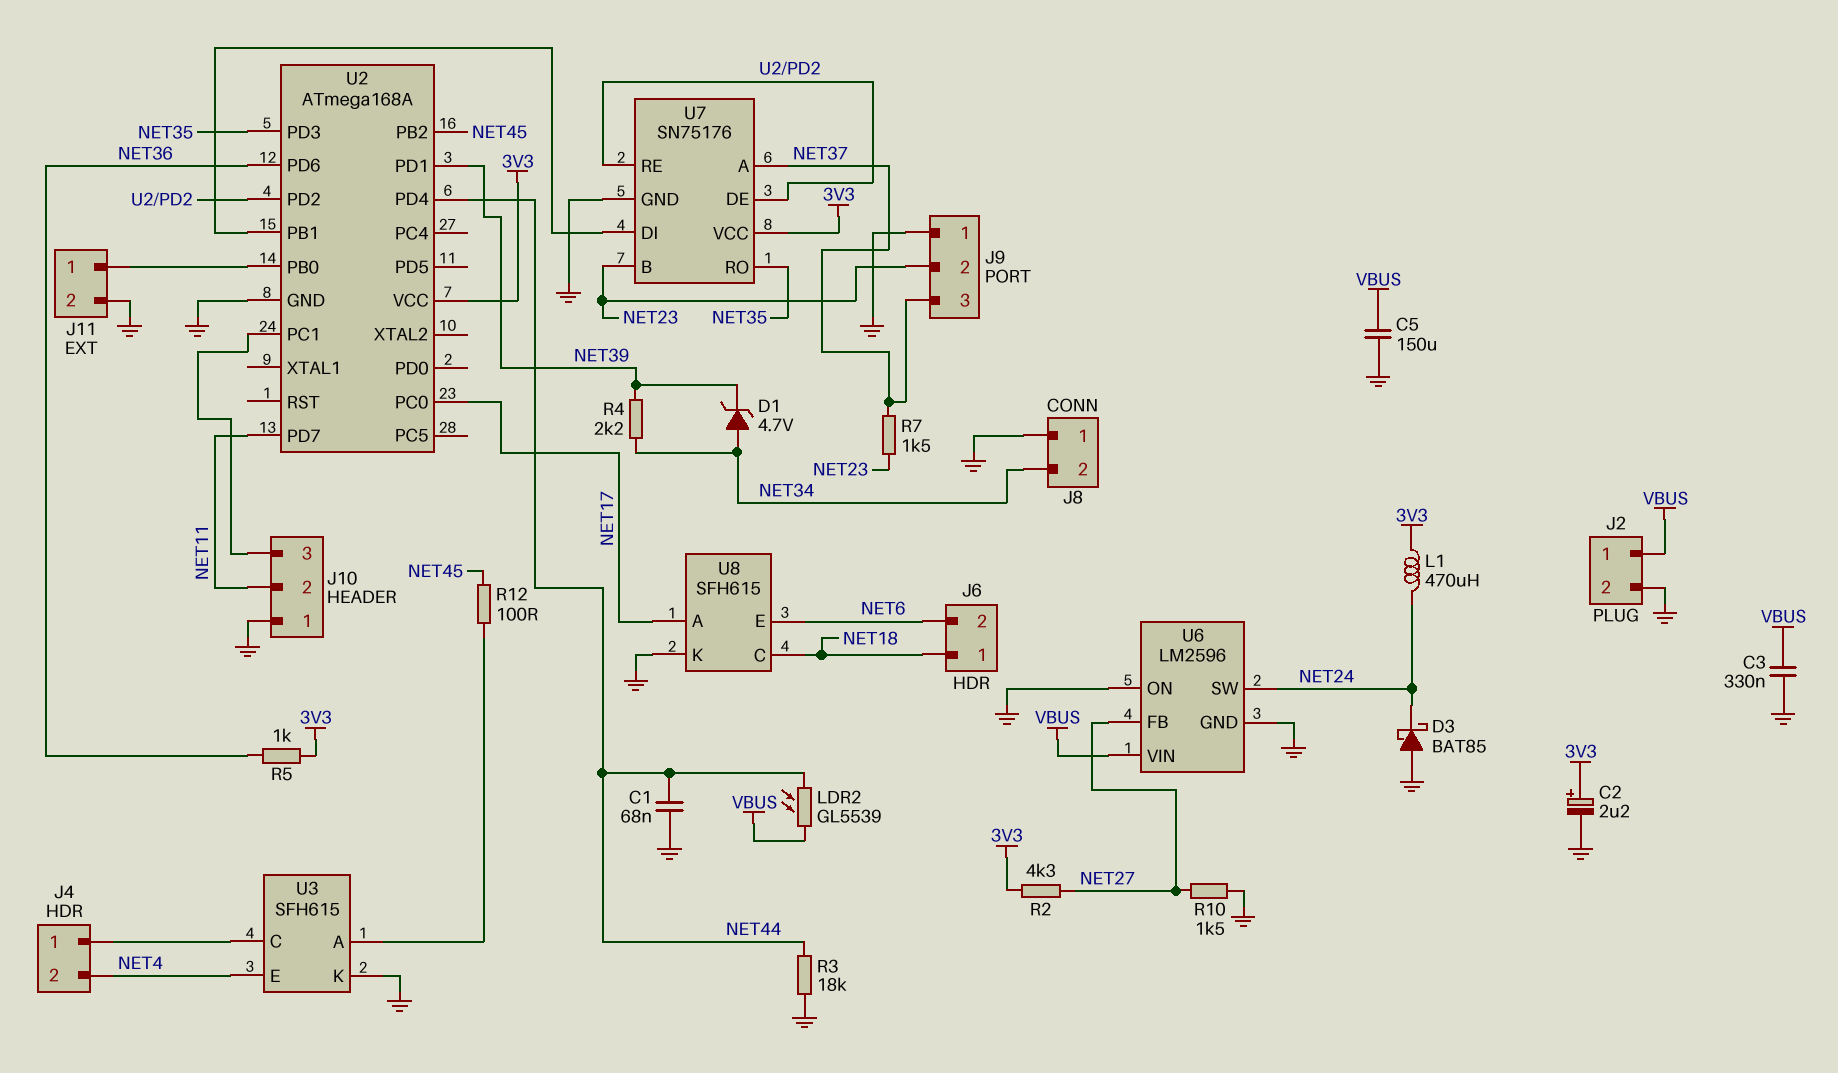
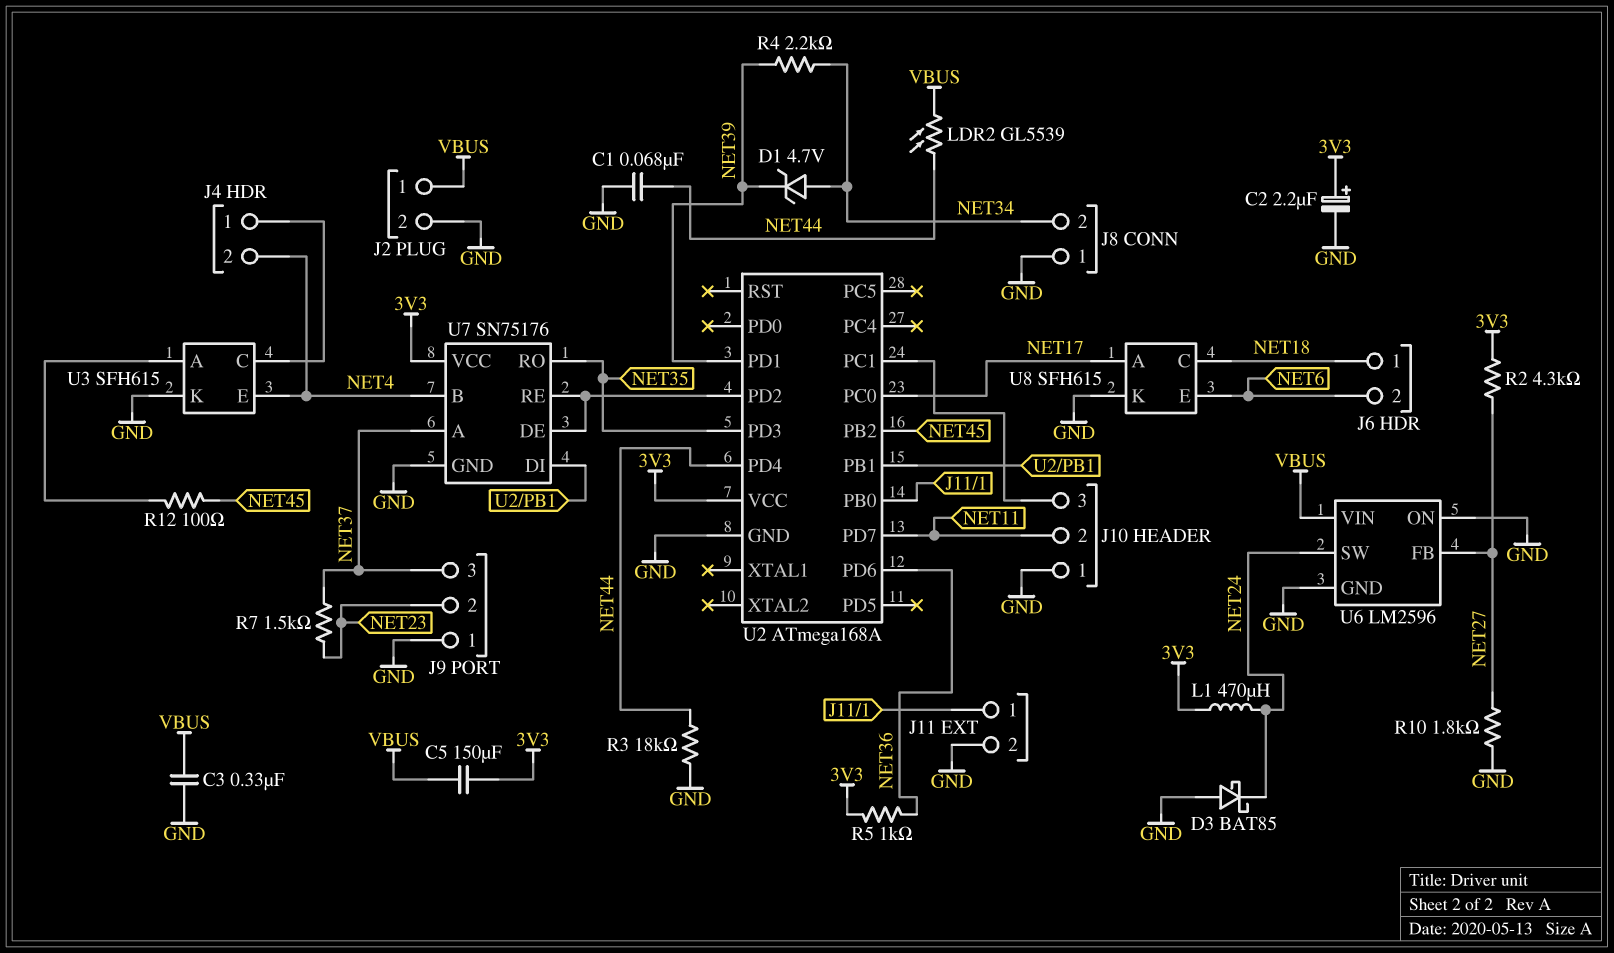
C5: 150uF (GND, VBUS) -> 150uF (3V3, VBUS)
R10: 1.5k (GND, NET27) -> 1.8k (GND, NET27)
U7 pin B: NET23 -> NET4

